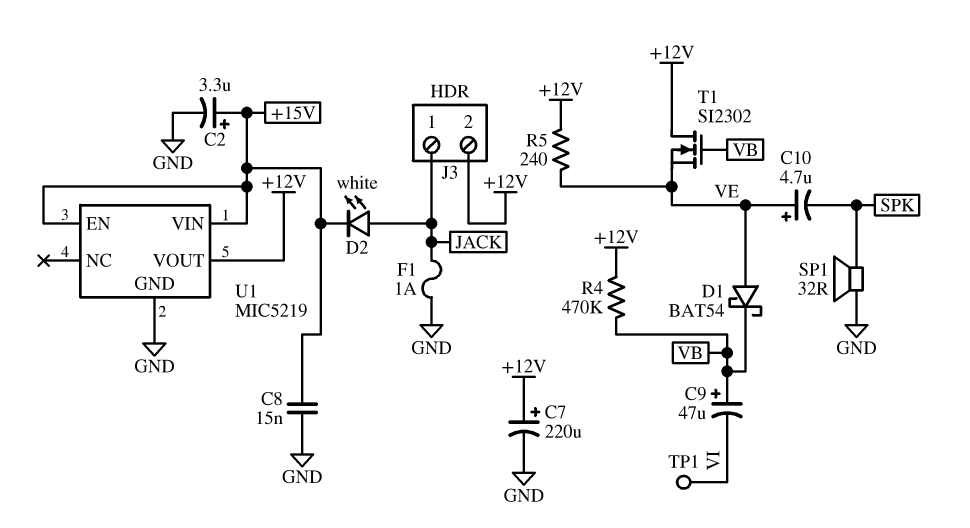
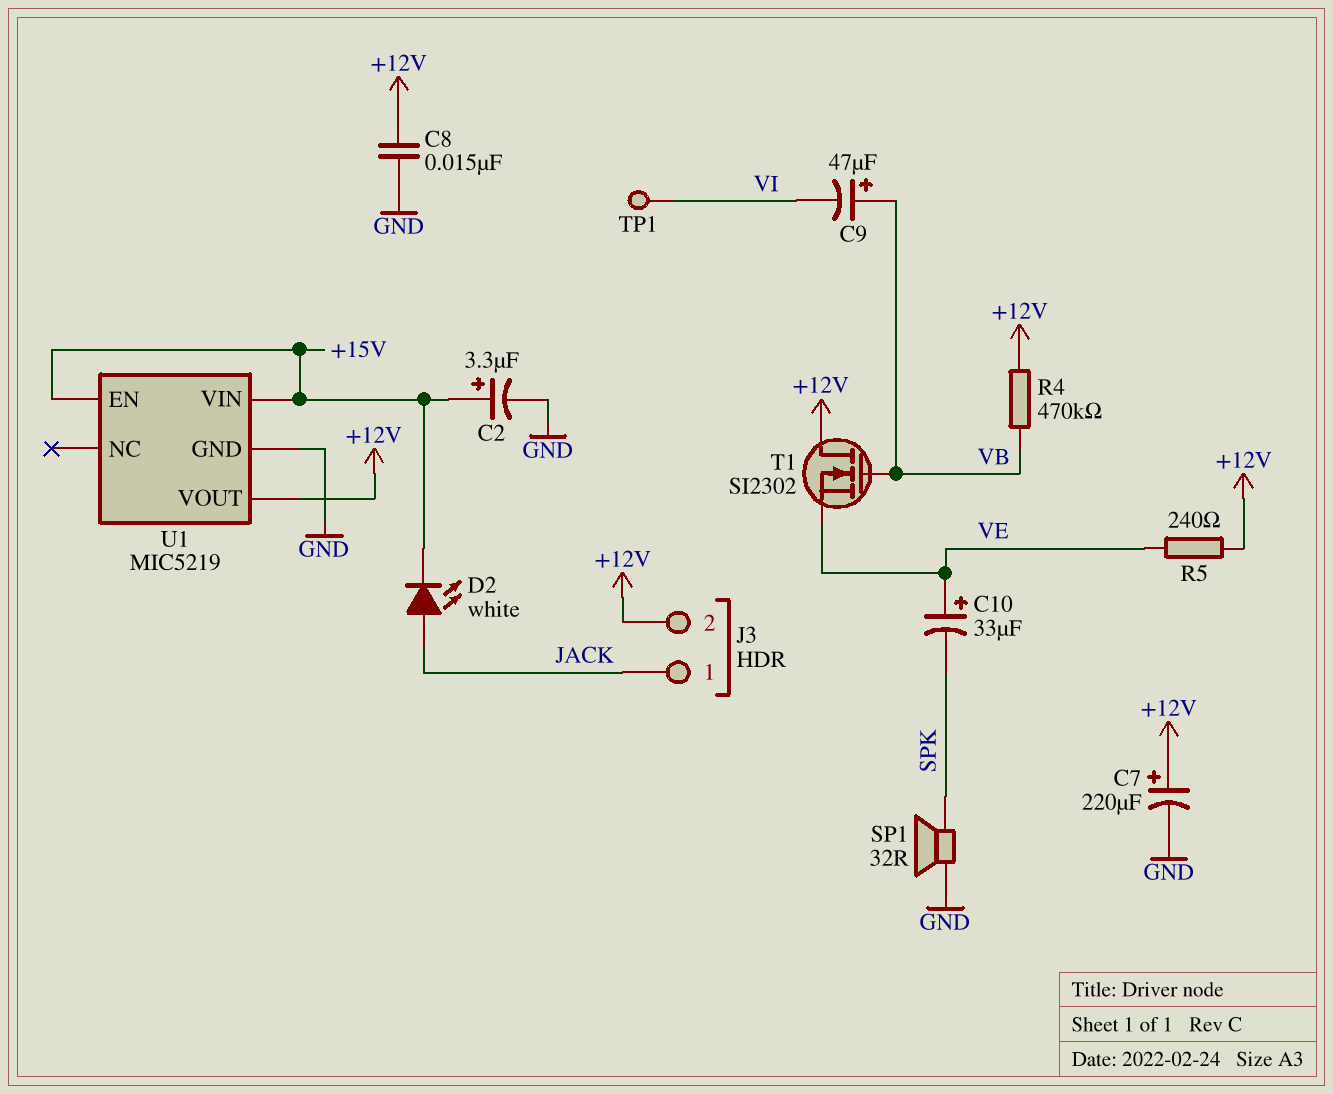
C8: 15nF (+15V, GND) -> 15nF (+12V, GND)
C10: 4.7uF (plus VE, minus SPK) -> 33uF (plus VE, minus SPK)
D1: schottky BAT54 (A VE, K VB) -> none
F1: 1A (GND, JACK) -> none

